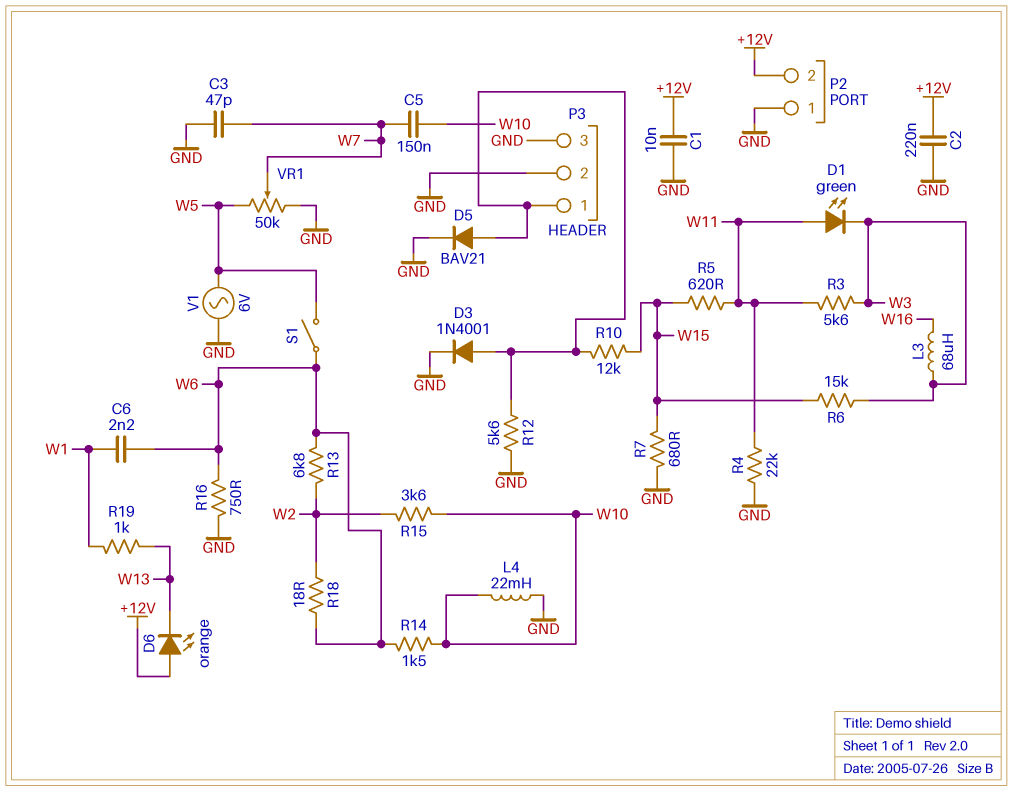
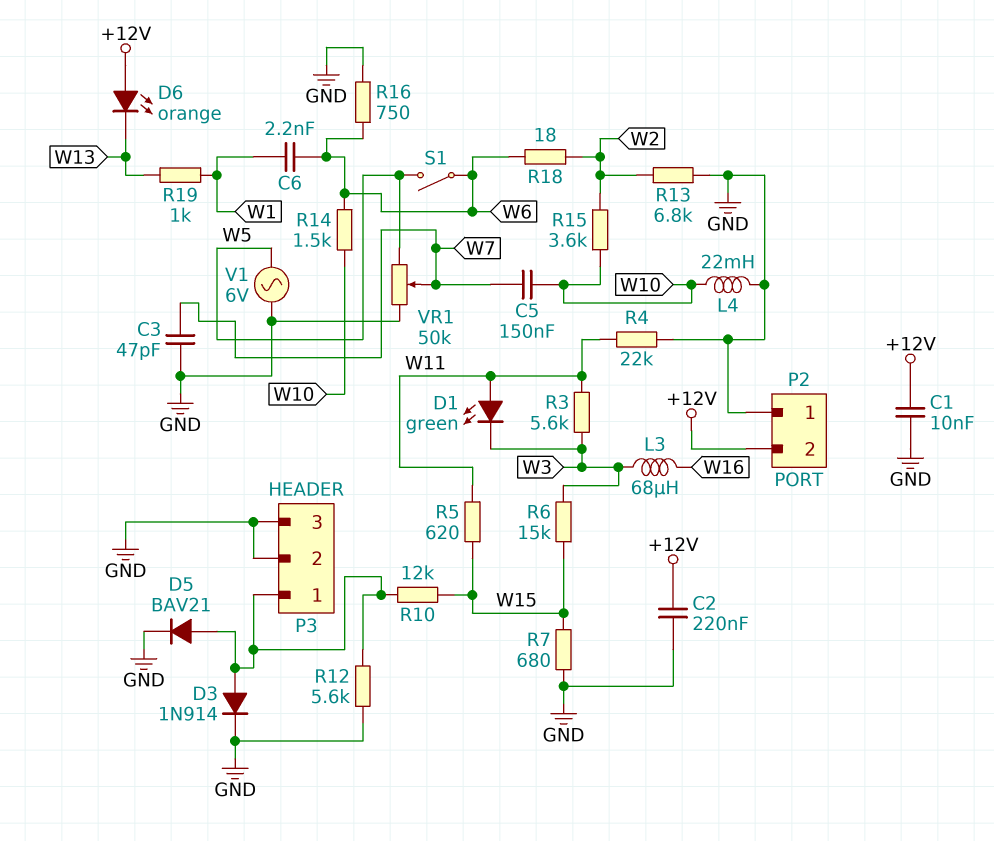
D3: diode 1N4001 (A P3/1, K GND) -> diode 1N914 (A P3/1, K GND)
R13: 6.8k (W2, W6) -> 6.8k (GND, W2)

